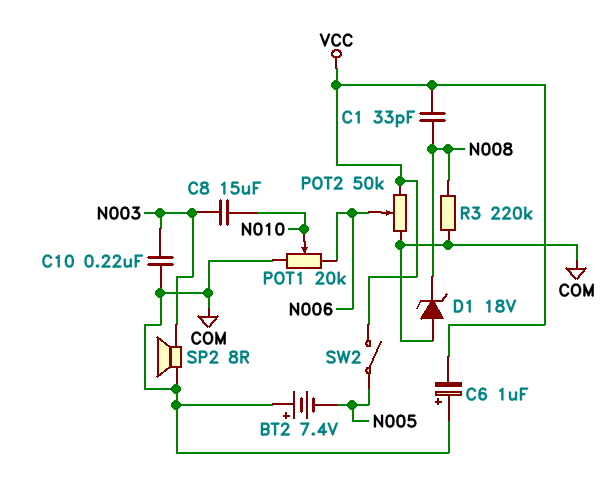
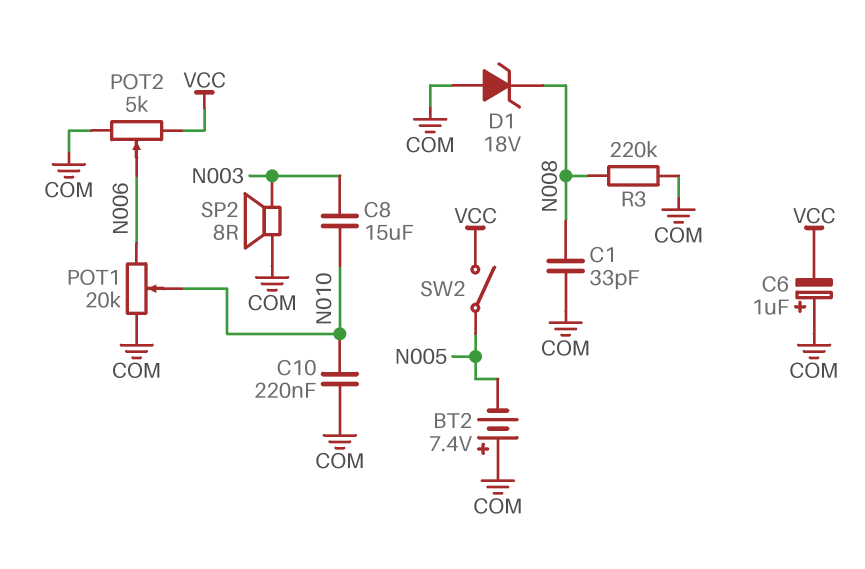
C1: 33pF (N008, VCC) -> 33pF (COM, N008)
C10: 220nF (COM, N003) -> 220nF (COM, N010)
POT2: 50k (COM, VCC, wiper N006) -> 5k (COM, VCC, wiper N006)

